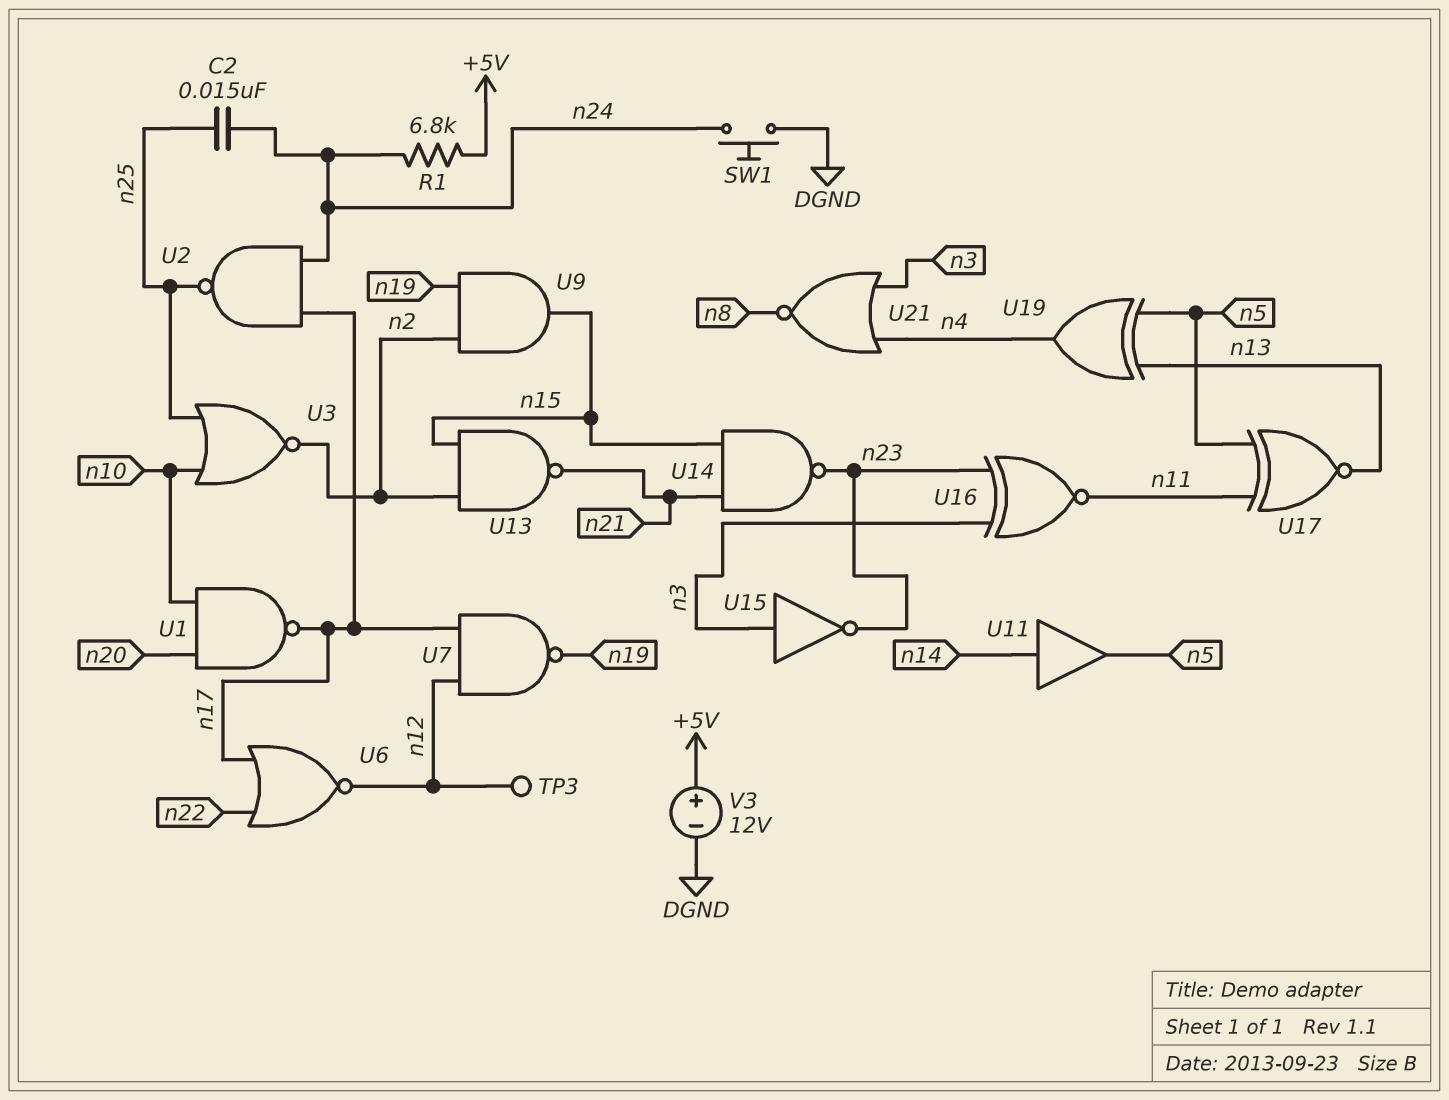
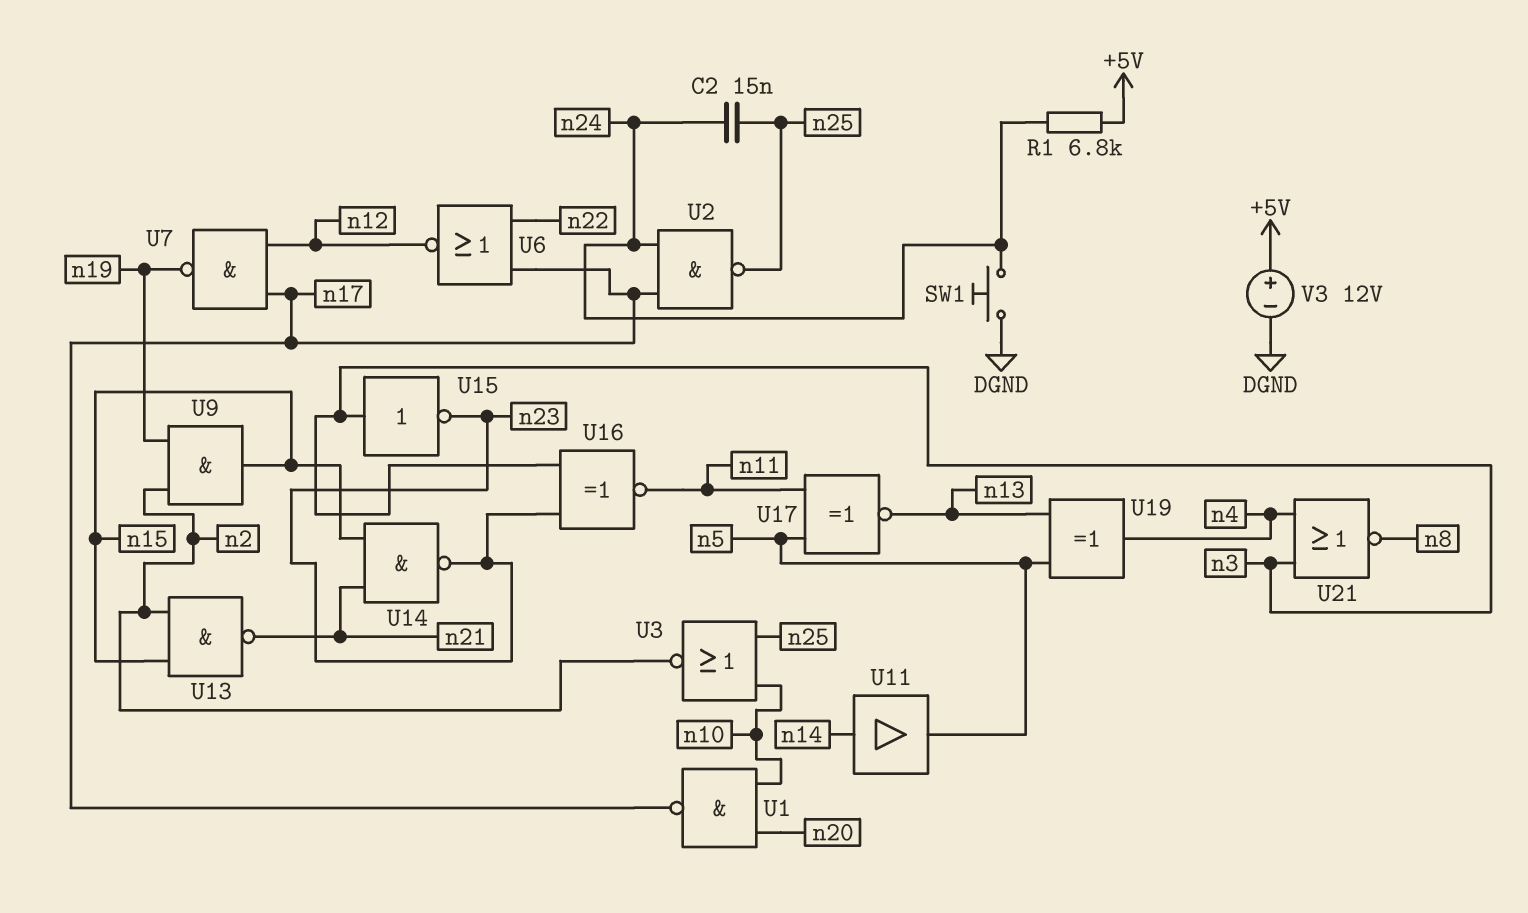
TP3: test point (n12) -> none

